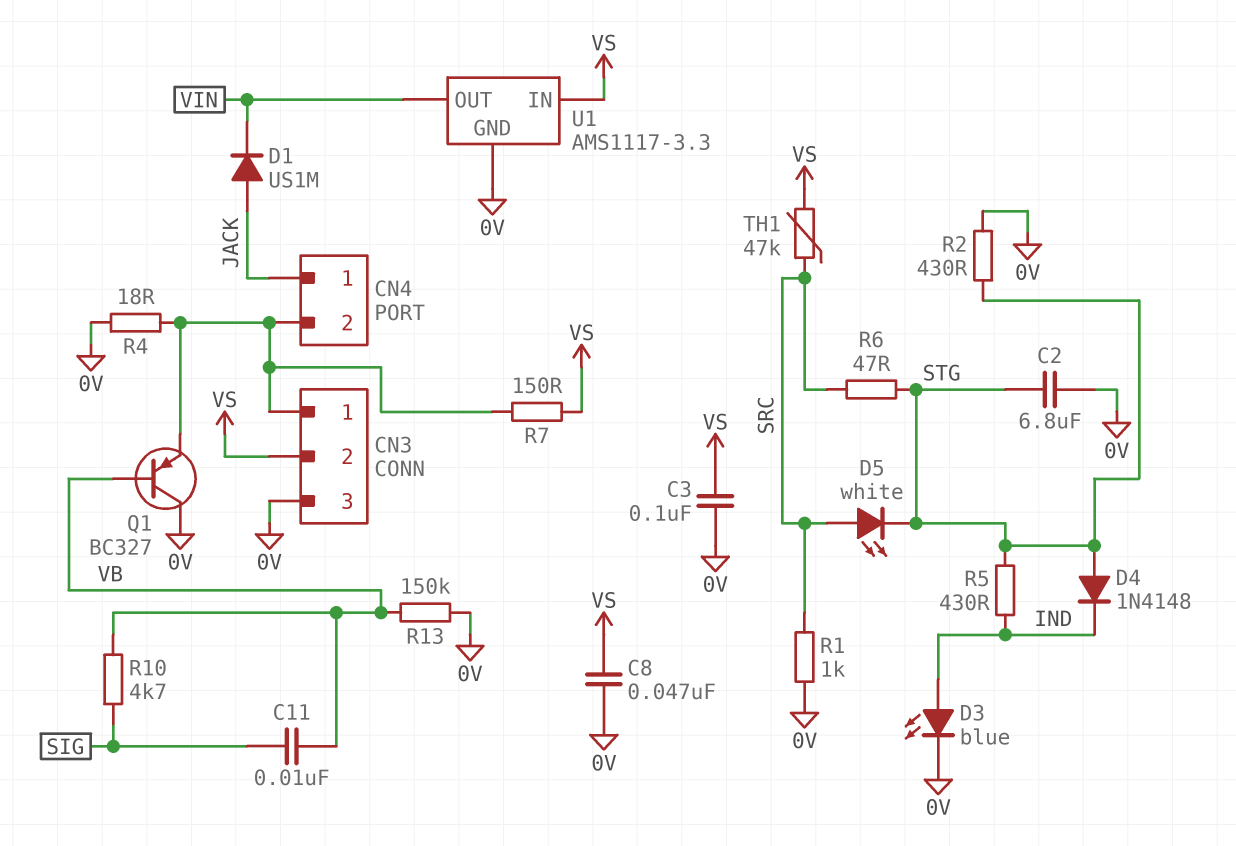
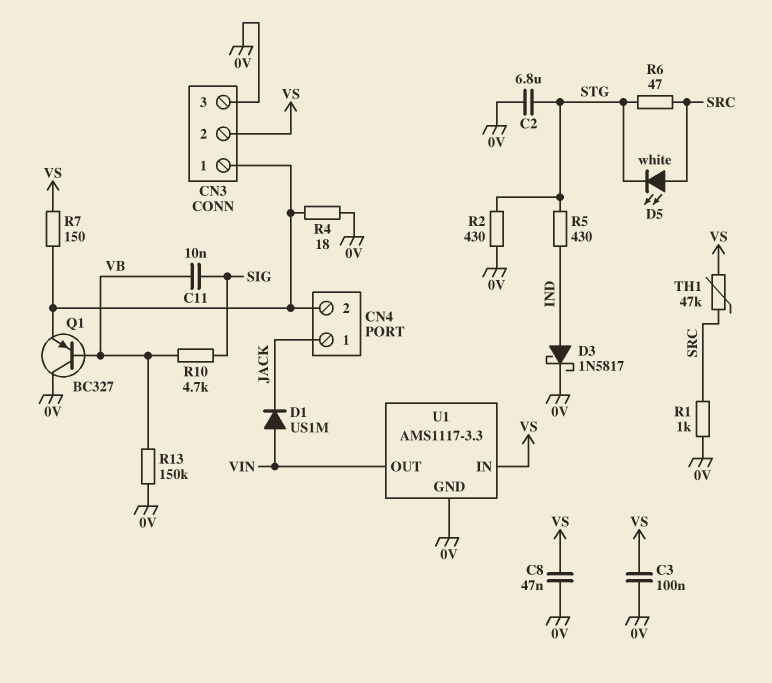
D1: diode US1M (A JACK, K VIN) -> diode US1M (A VIN, K JACK)
D3: LED blue (A IND, K 0V) -> schottky 1N5817 (A IND, K 0V)
D4: diode 1N4148 (A STG, K IND) -> none

